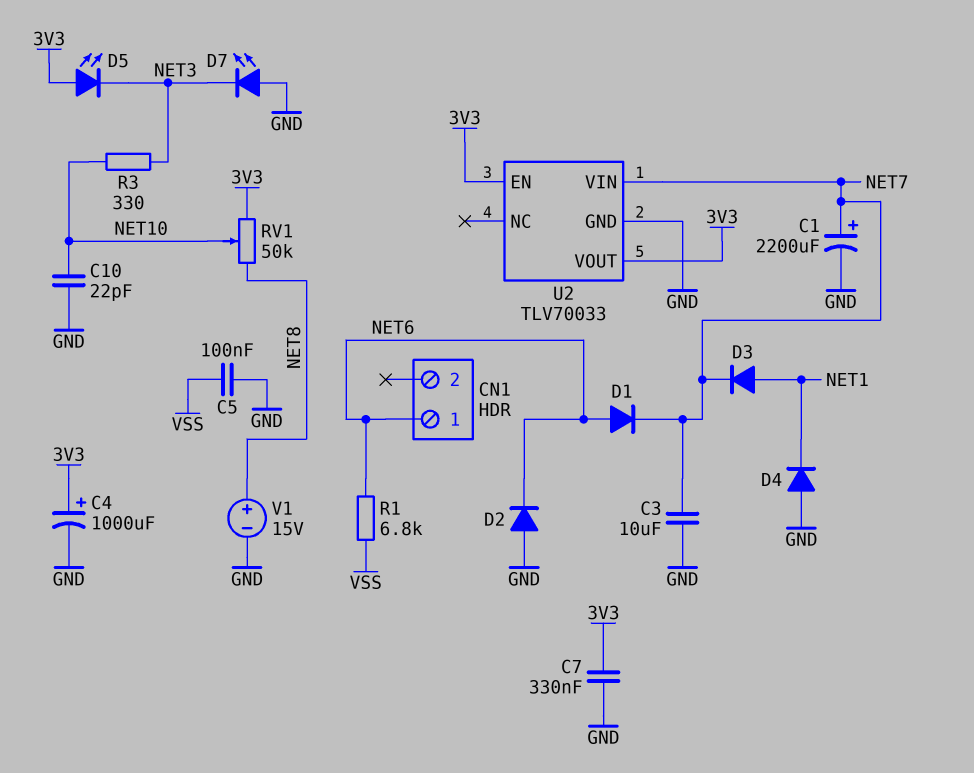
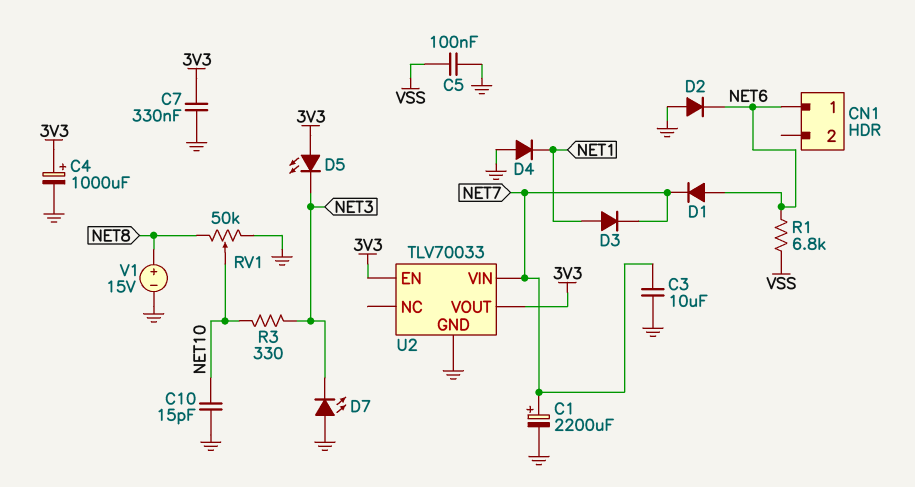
C10: 22pF (GND, NET10) -> 15pF (GND, NET10)
RV1: 50k (3V3, NET8, wiper NET10) -> 50k (GND, NET8, wiper NET10)

